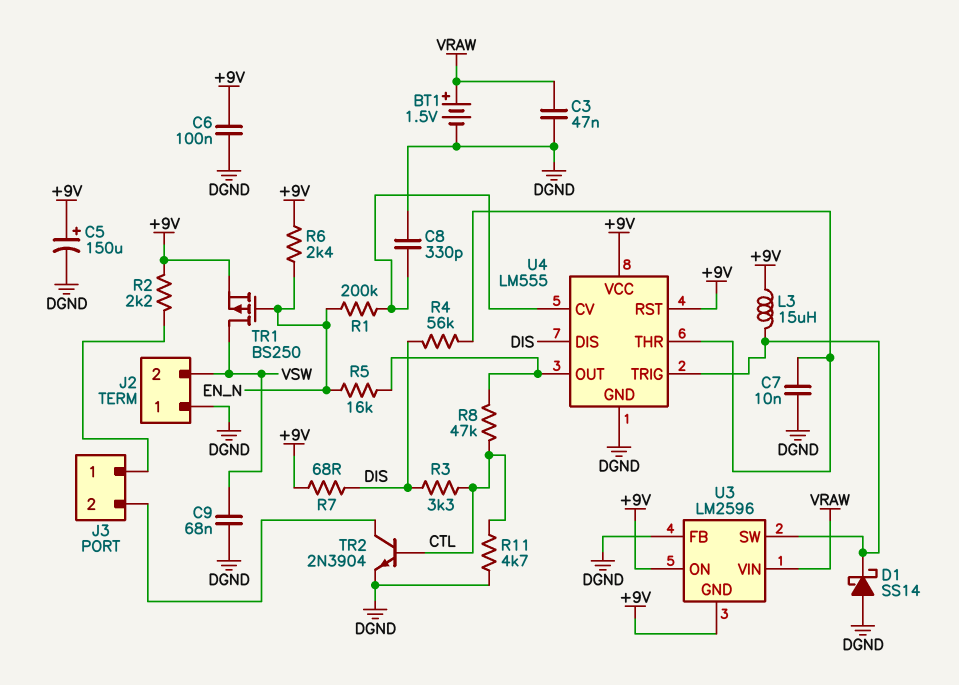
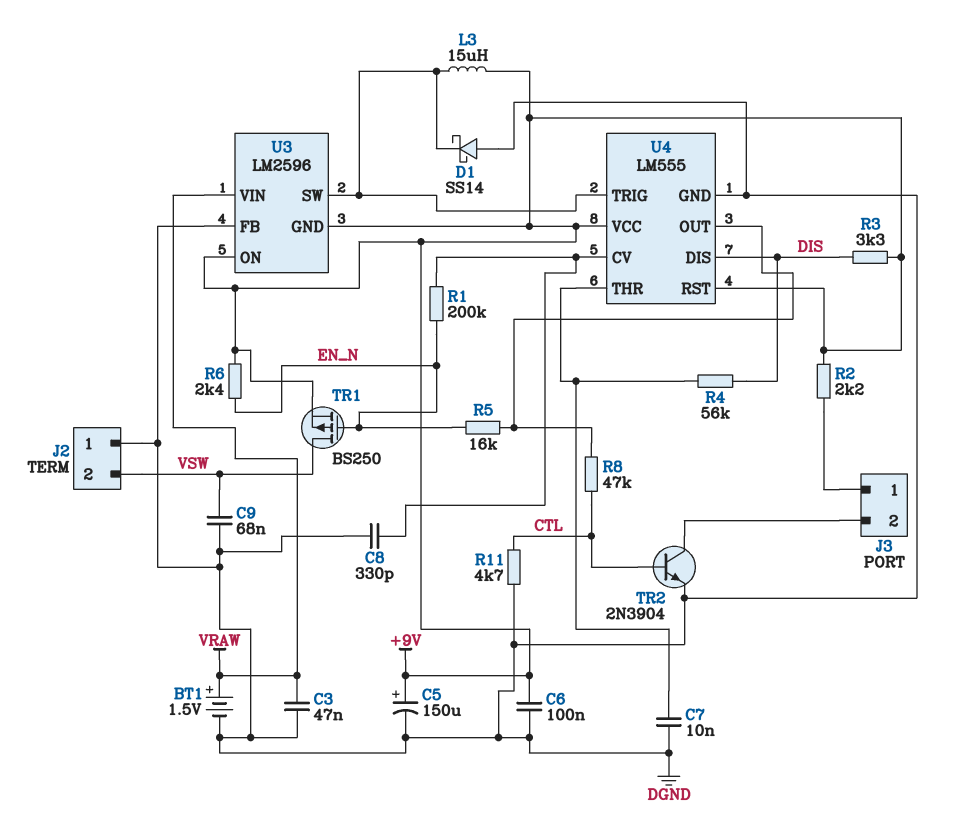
R3: 3.3k (CTL, DIS) -> 3.3k (+9V, DIS)
R7: 68 (+9V, DIS) -> none

